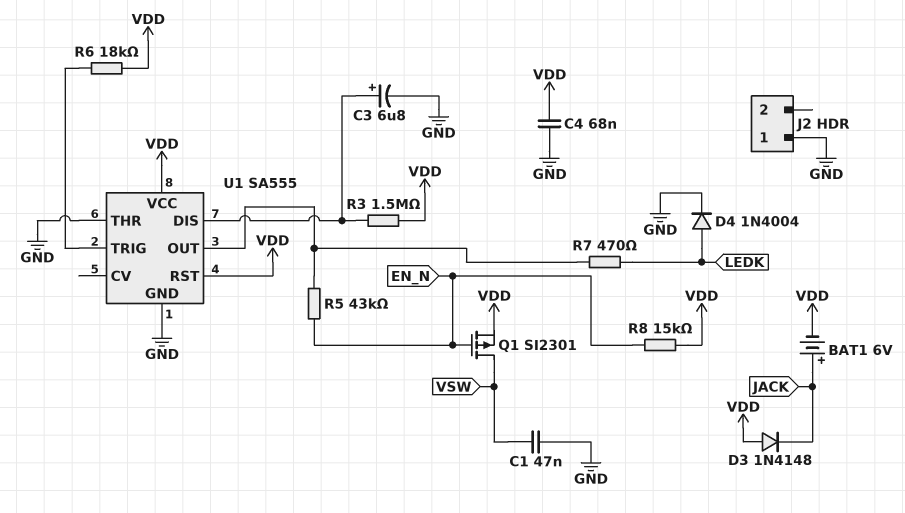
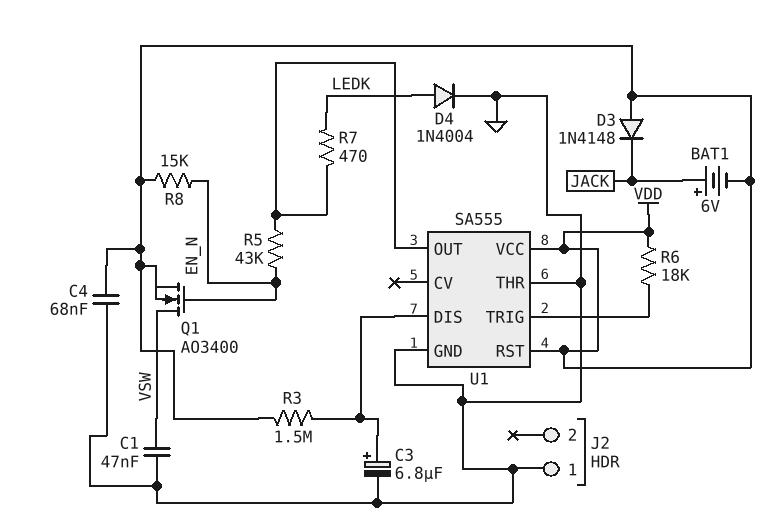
Q1: PMOS SI2301 (G EN_N, D VSW, S VDD) -> NMOS AO3400 (G EN_N, D VSW, S VDD)

